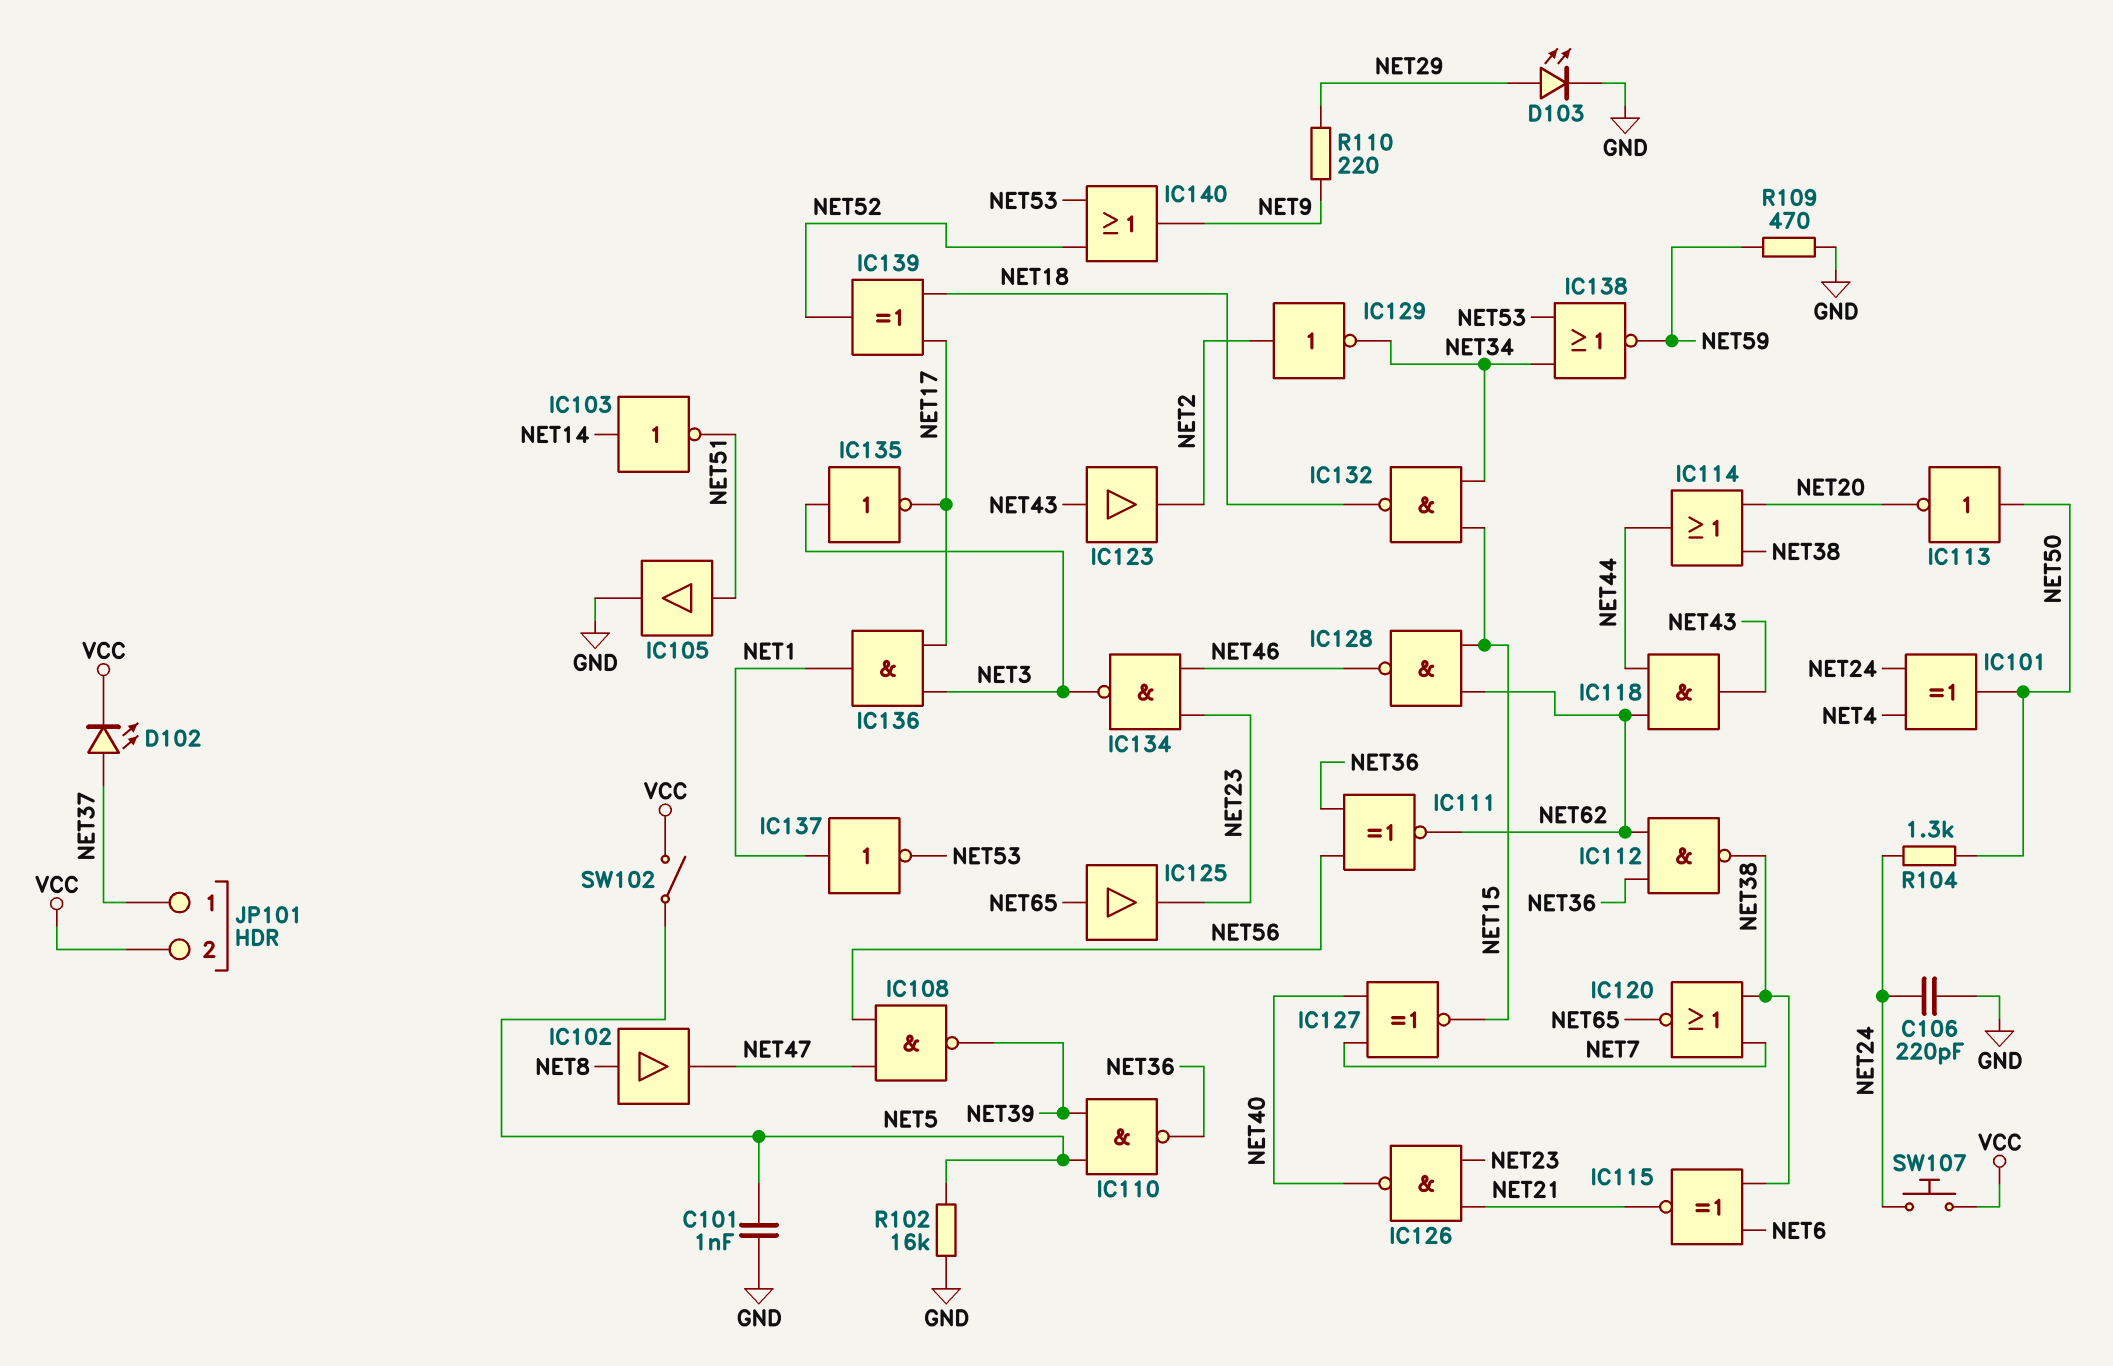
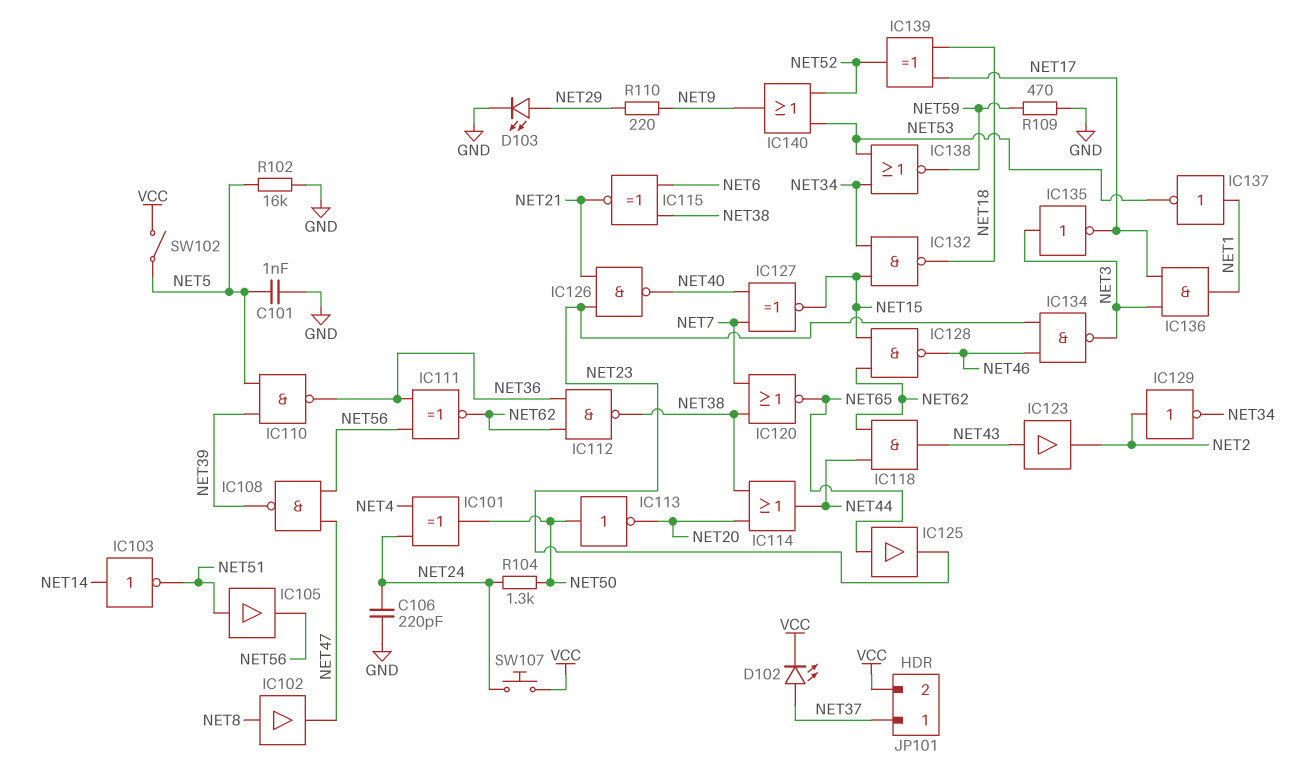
IC105: buffer (in NET51, out GND) -> buffer (in NET51, out NET56)

